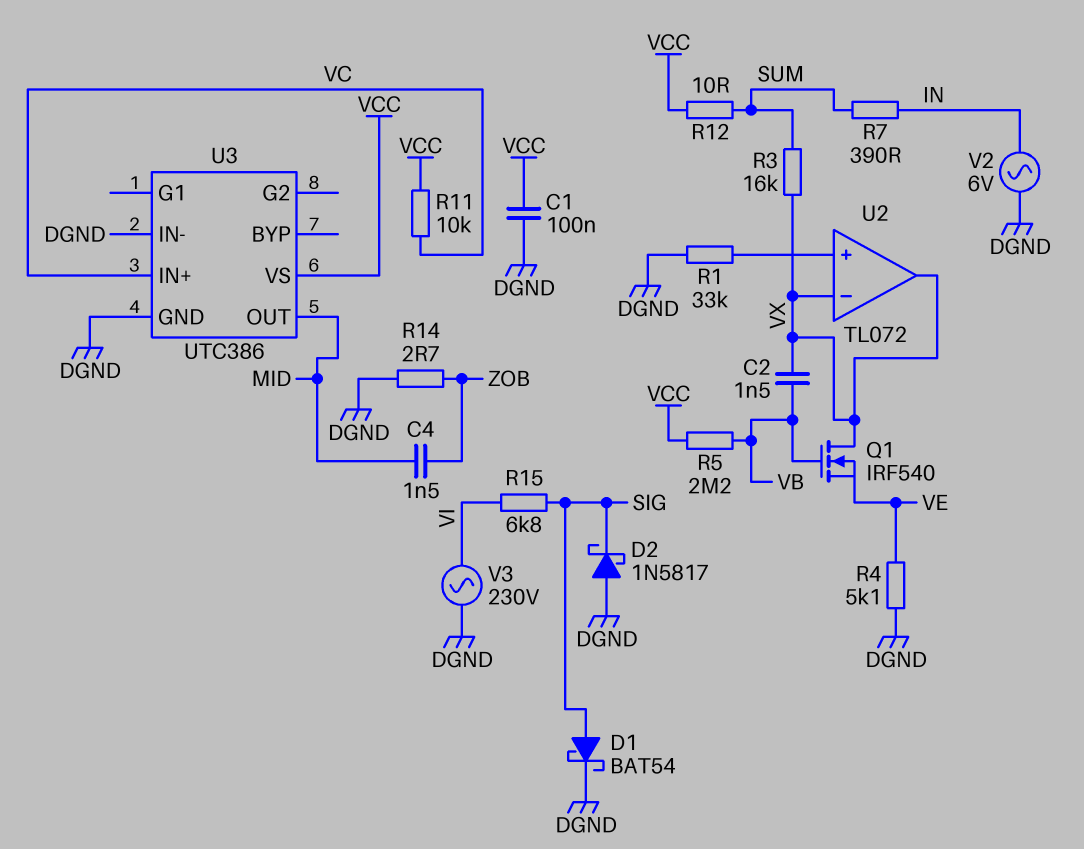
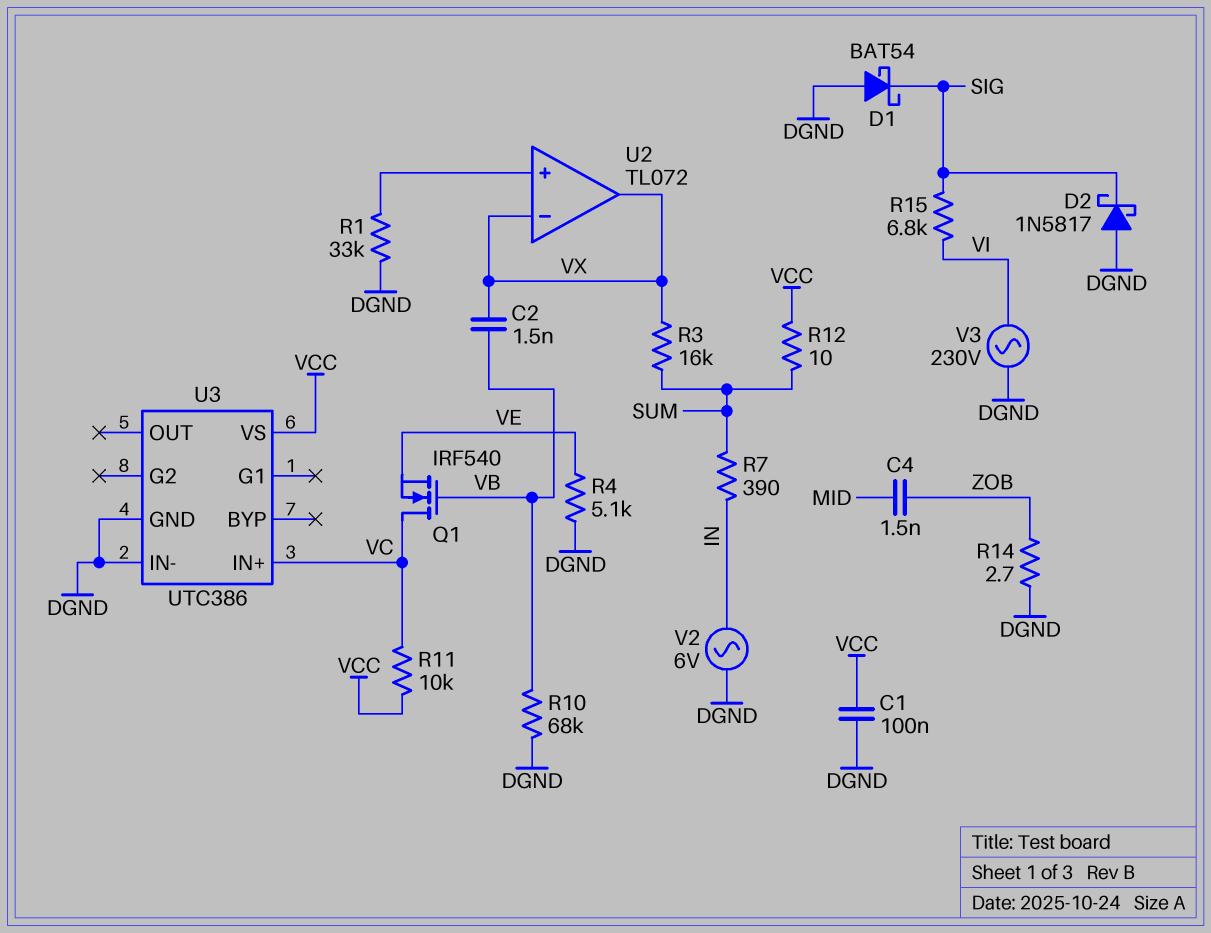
D1: schottky BAT54 (A SIG, K DGND) -> schottky BAT54 (A DGND, K SIG)
Q1: NMOS IRF540 (G VB, D VX, S VE) -> NMOS IRF540 (G VB, D VC, S VE)
R5: 2.2M (VB, VCC) -> none
R10: none -> 68k (DGND, VB)
U3 pin OUT: MID -> none

